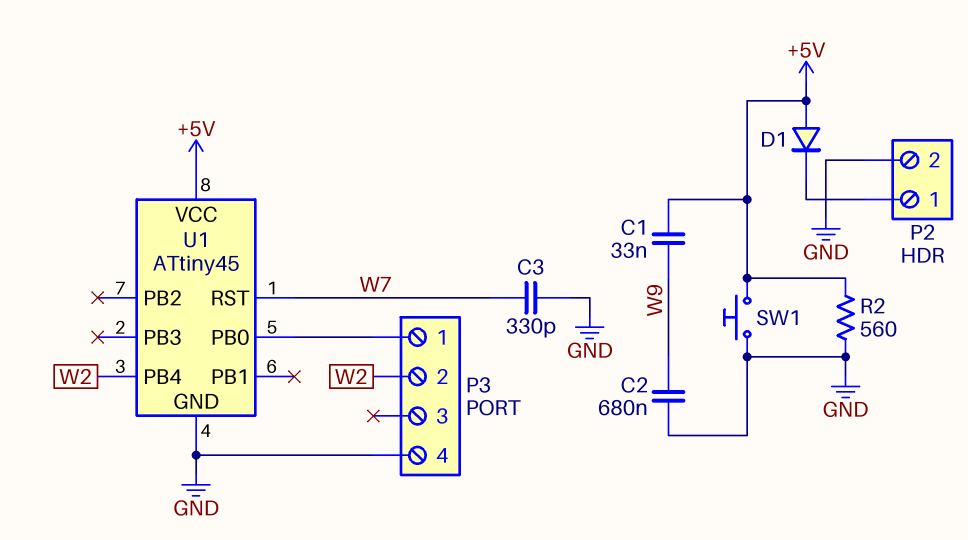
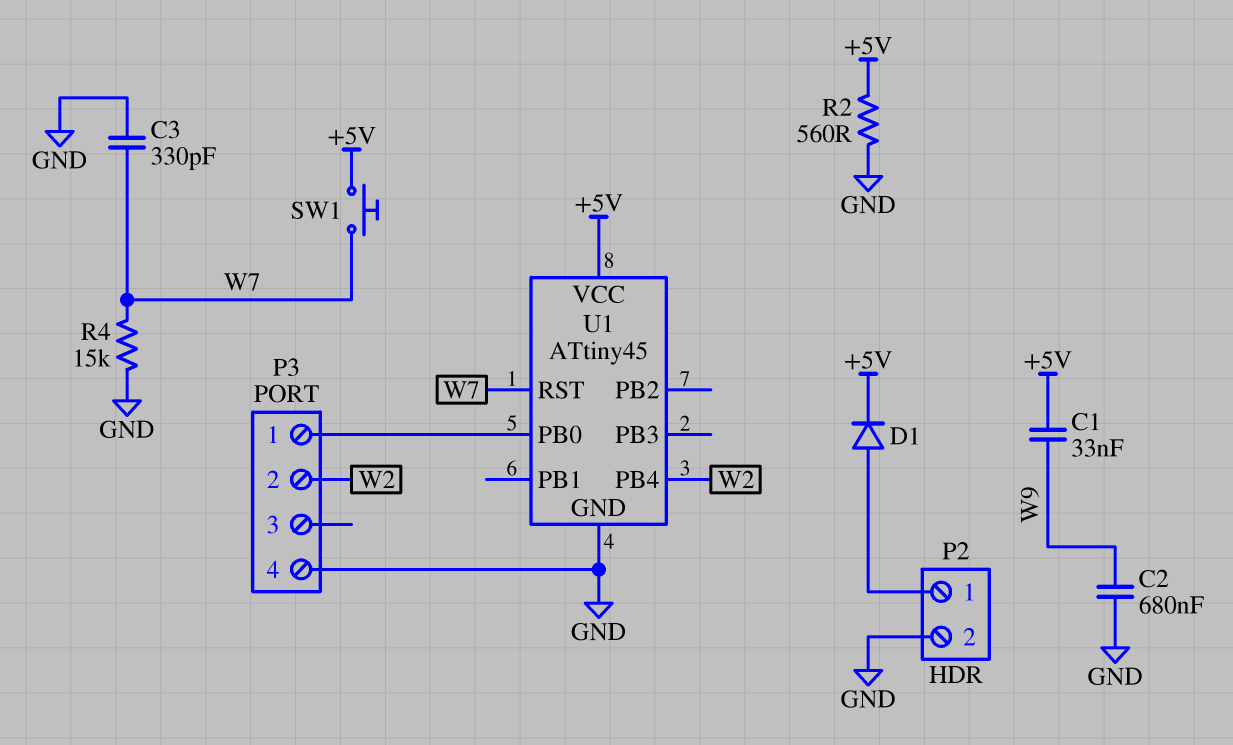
D1: diode (A +5V, K P2/1) -> diode (A P2/1, K +5V)
R4: none -> 15k (GND, W7)
SW1: button (+5V, GND) -> button (+5V, W7)

